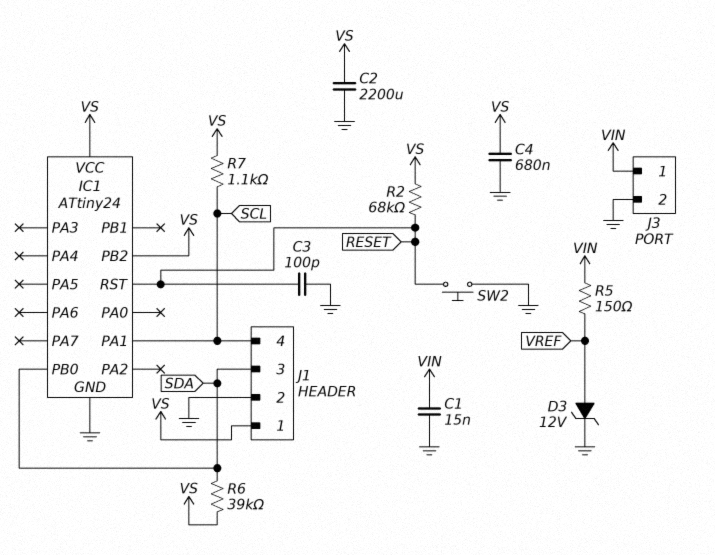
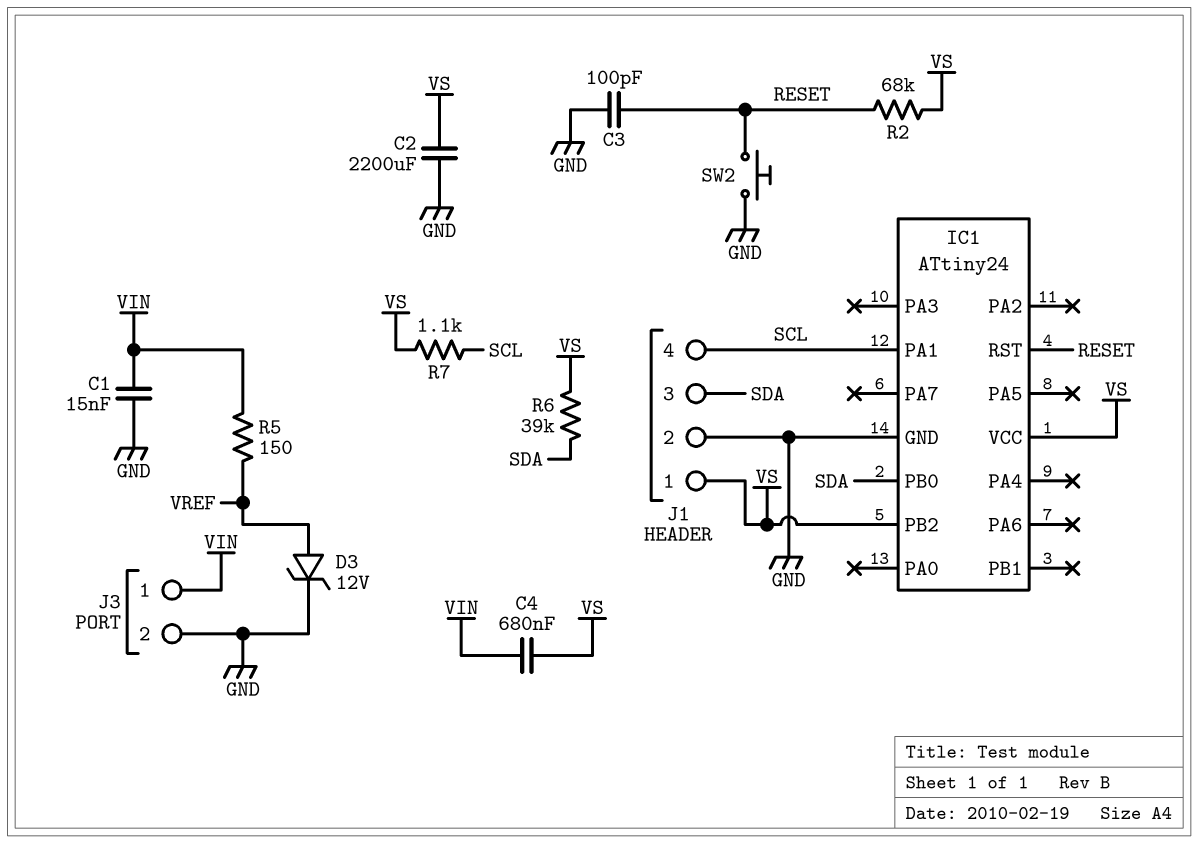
C4: 680nF (GND, VS) -> 680nF (VIN, VS)

